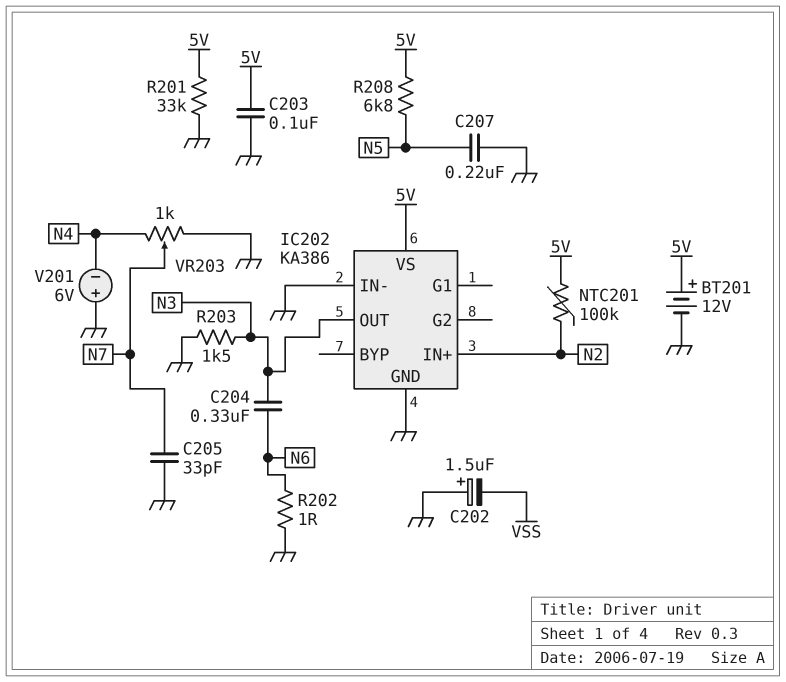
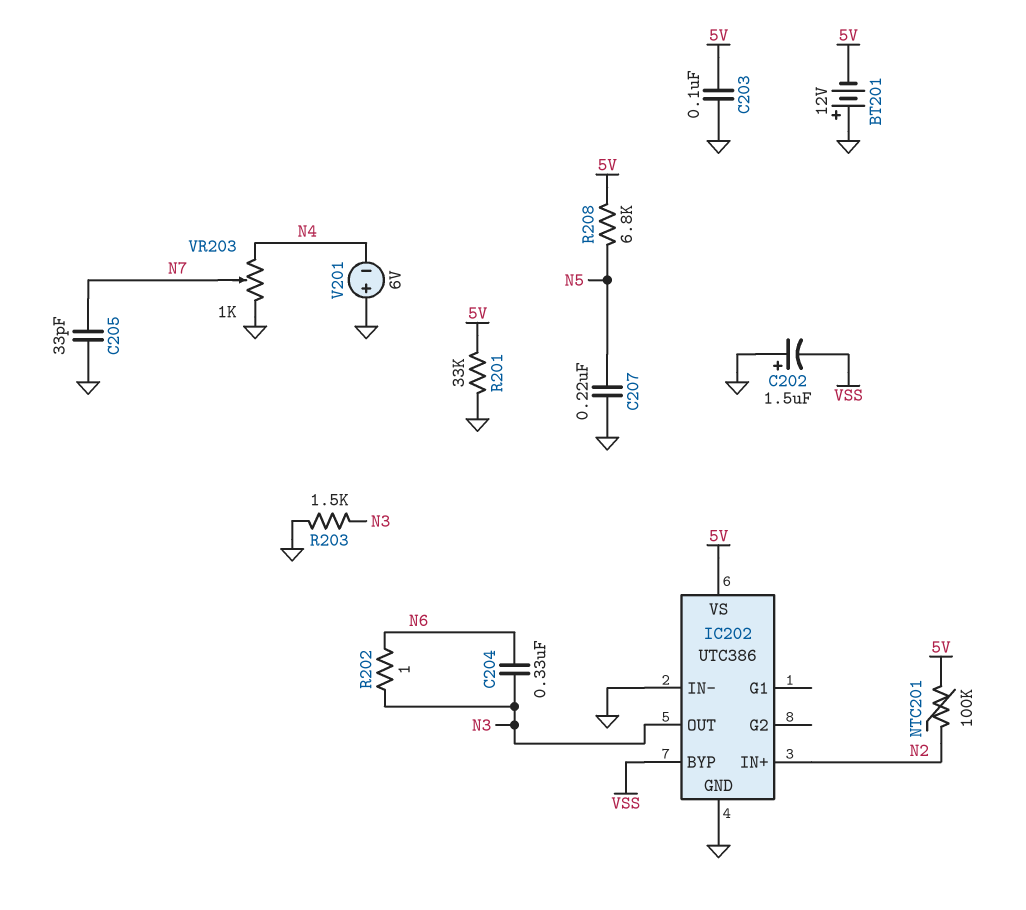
BT201: 12V (plus 5V, minus GND) -> 12V (plus GND, minus 5V)
IC202: KA386 -> UTC386
IC202 pin BYP: none -> VSS
R202: 1 (GND, N6) -> 1 (N3, N6)

